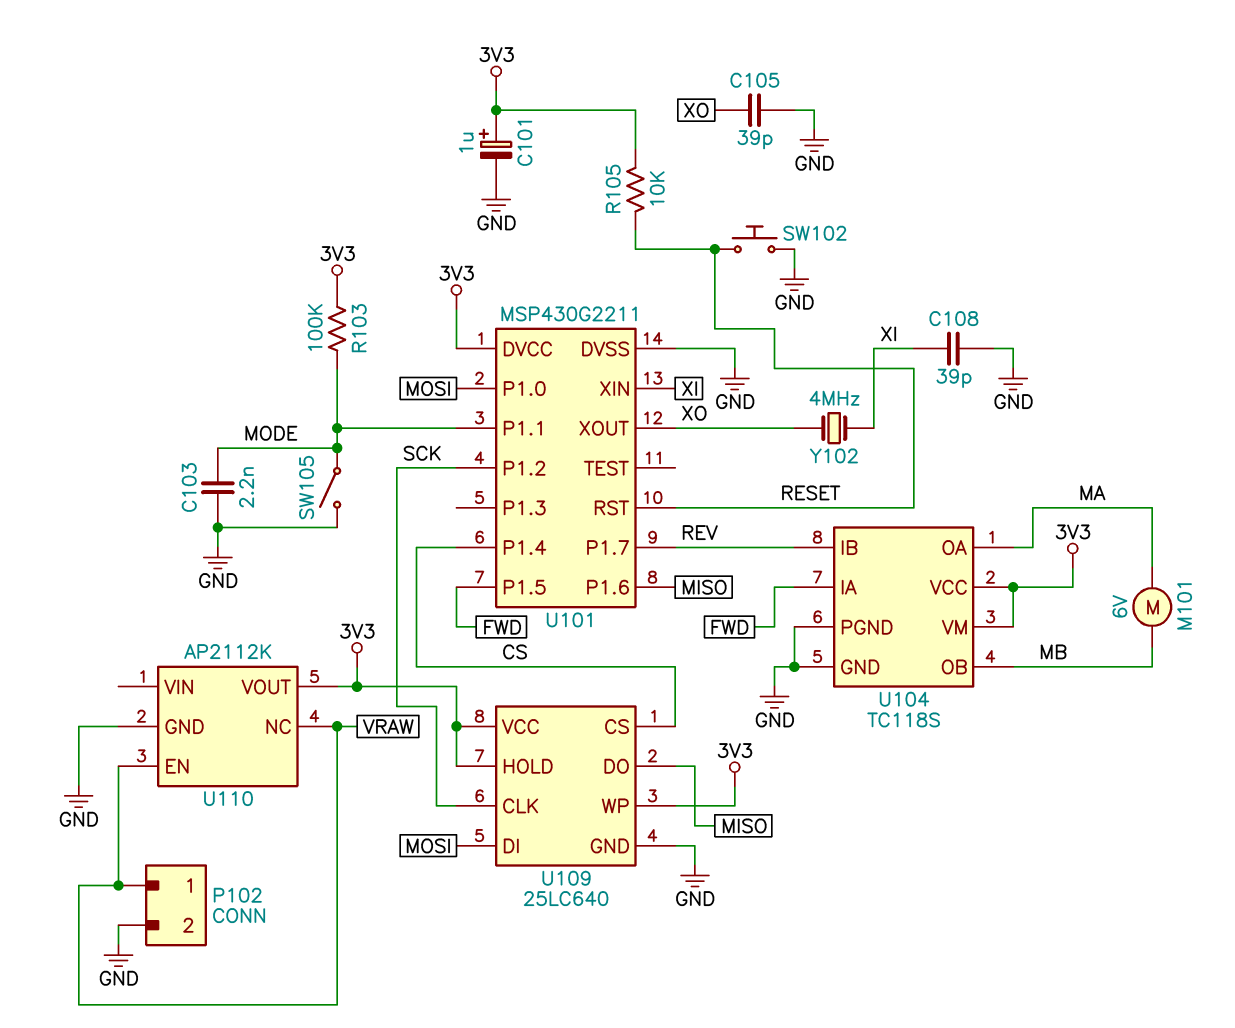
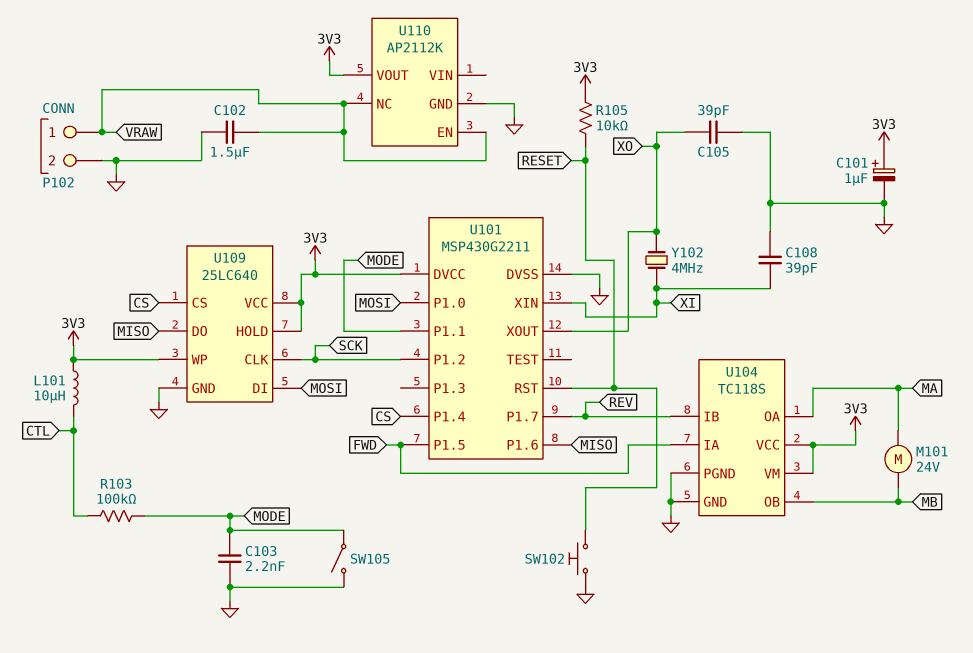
C102: none -> 1.5uF (GND, VRAW)
L101: none -> 10uH (3V3, CTL)
M101: motor 6V (MA, MB) -> motor 24V (MA, MB)
R103: 100k (3V3, MODE) -> 100k (CTL, MODE)

